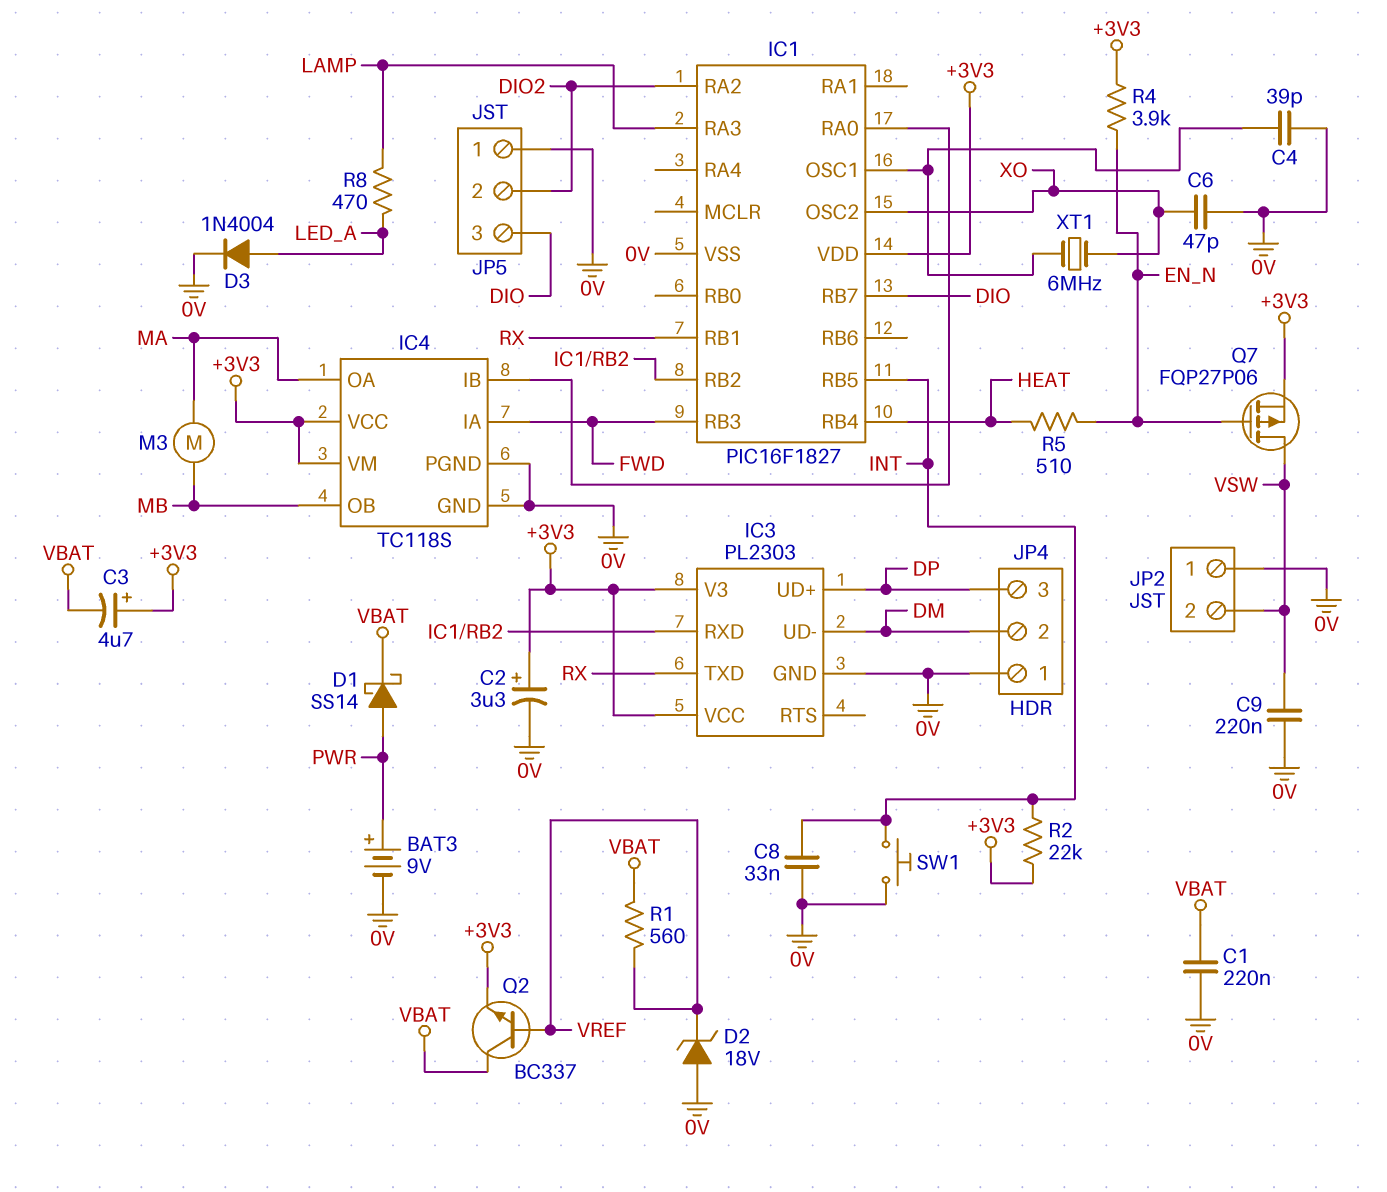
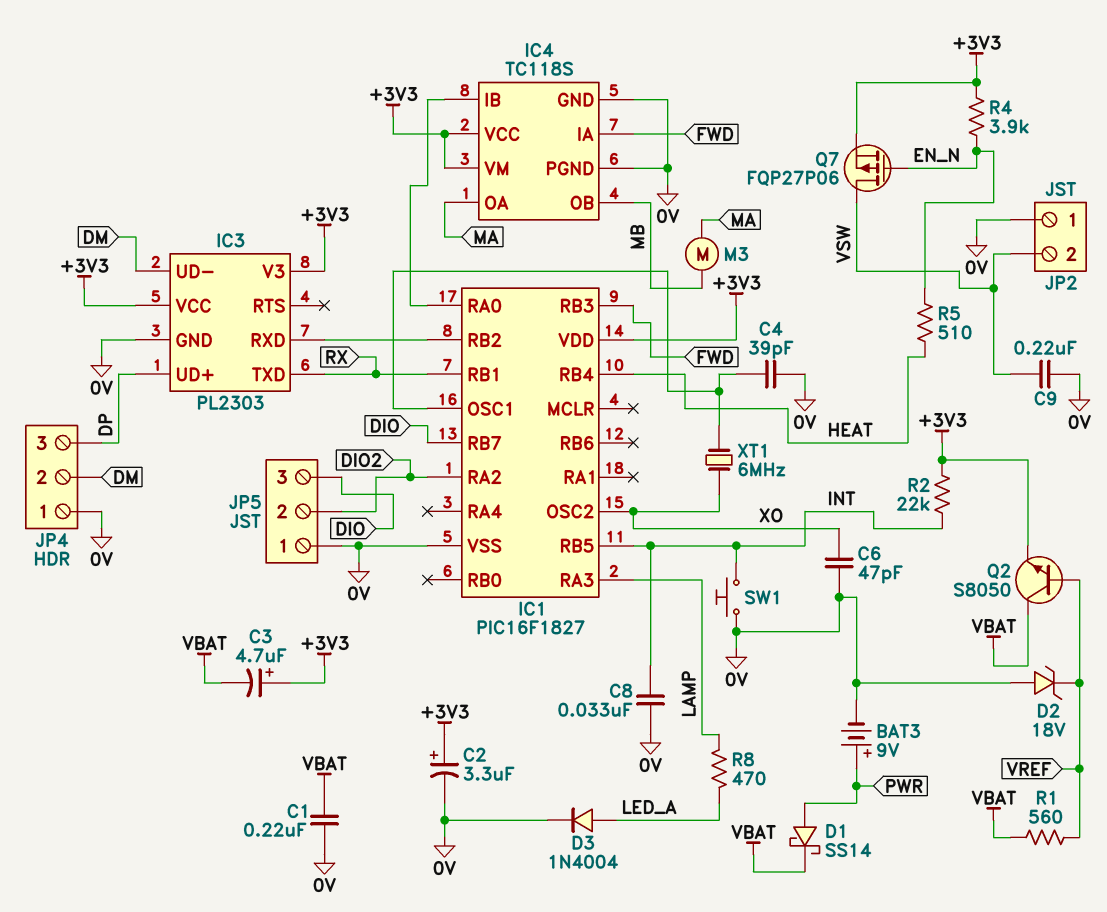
Q2: NPN BC337 (B VREF, C VBAT, E +3V3) -> NPN S8050 (B VREF, C VBAT, E +3V3)

